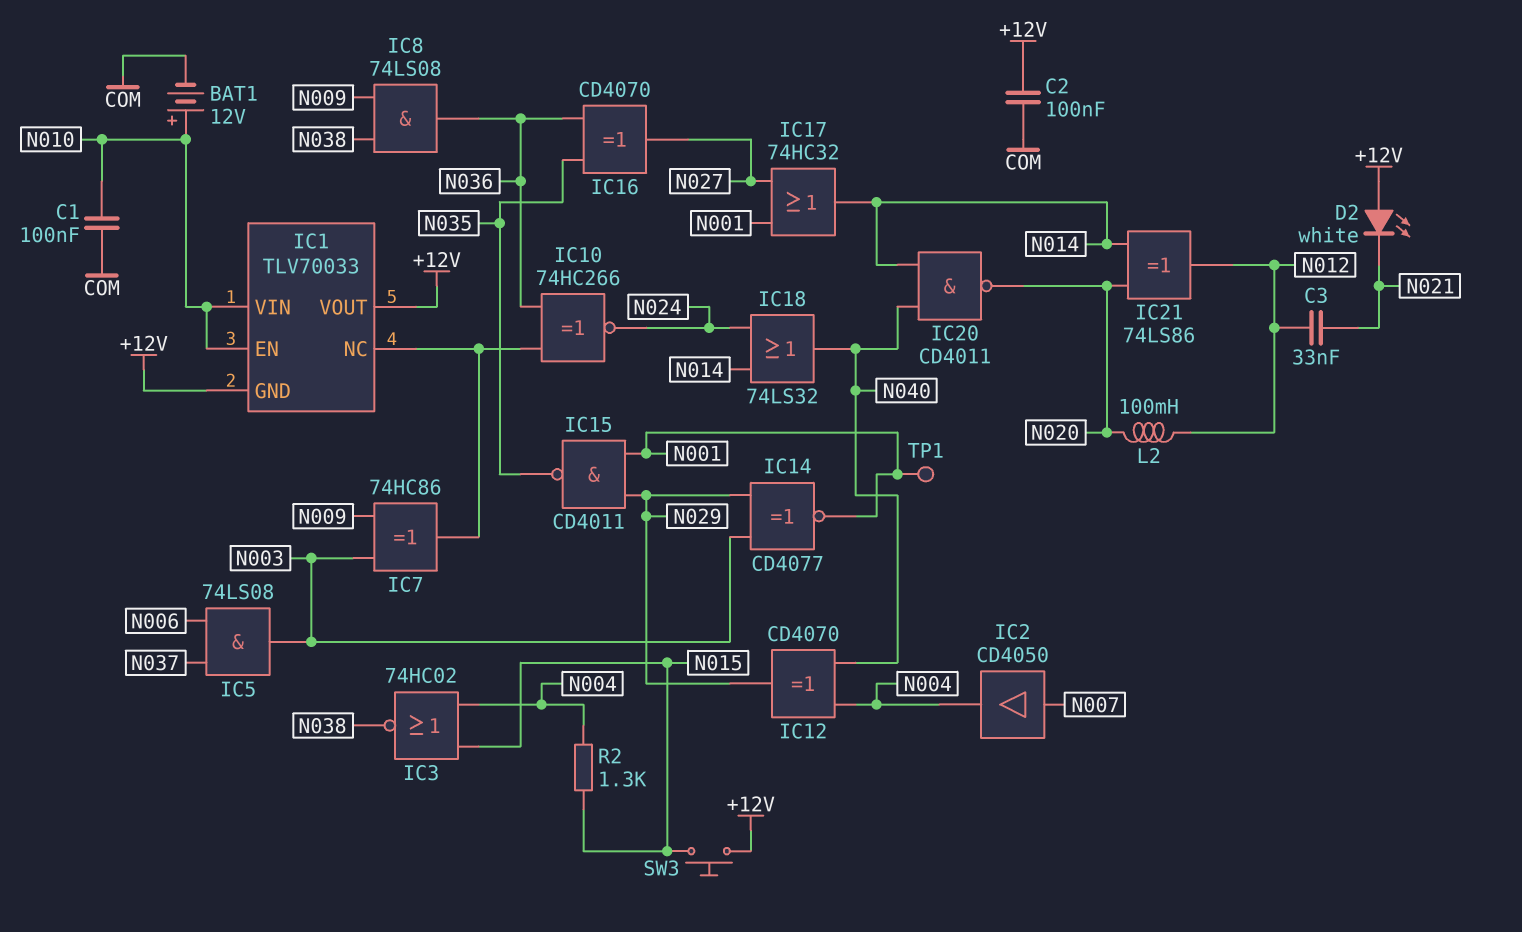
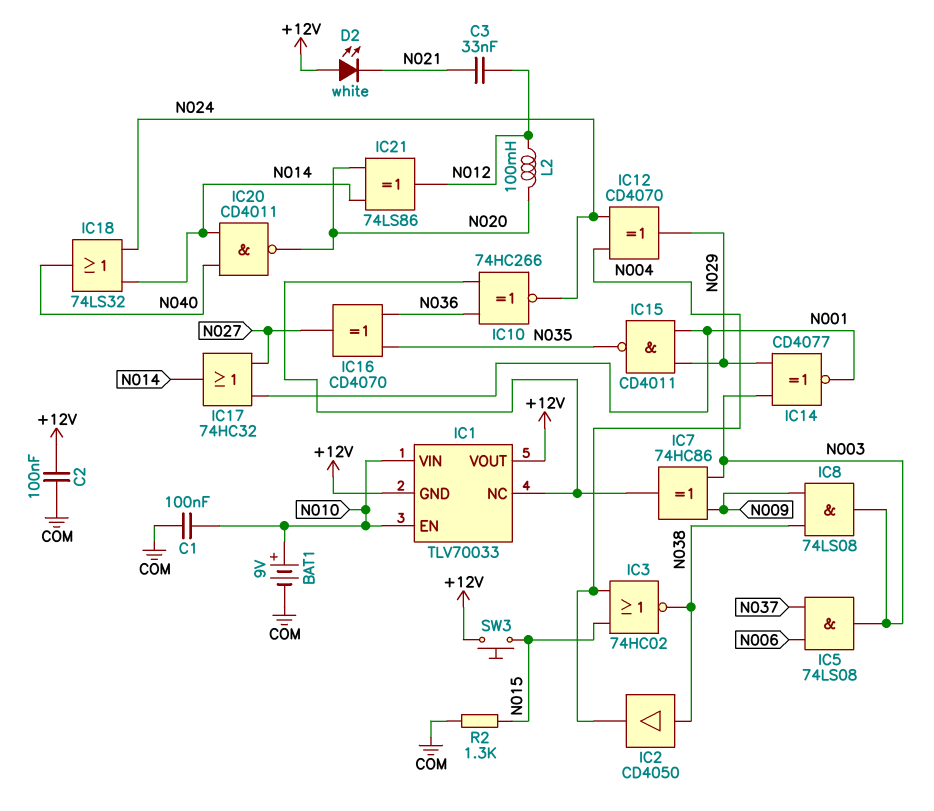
BAT1: 12V (plus N010, minus COM) -> 9V (plus N010, minus COM)
IC2: buffer CD4050 (in N007, out N004) -> buffer CD4050 (in N038, out N004)
IC8: AND 74LS08 (in N009, in N038, out N036) -> AND 74LS08 (in N009, in N038, out N003)
IC12: XOR CD4070 (in N004, in N040, out N029) -> XOR CD4070 (in N004, in N024, out N029)
R2: 1.3k (N004, N015) -> 1.3k (COM, N015)
TP1: test point (N001) -> none

